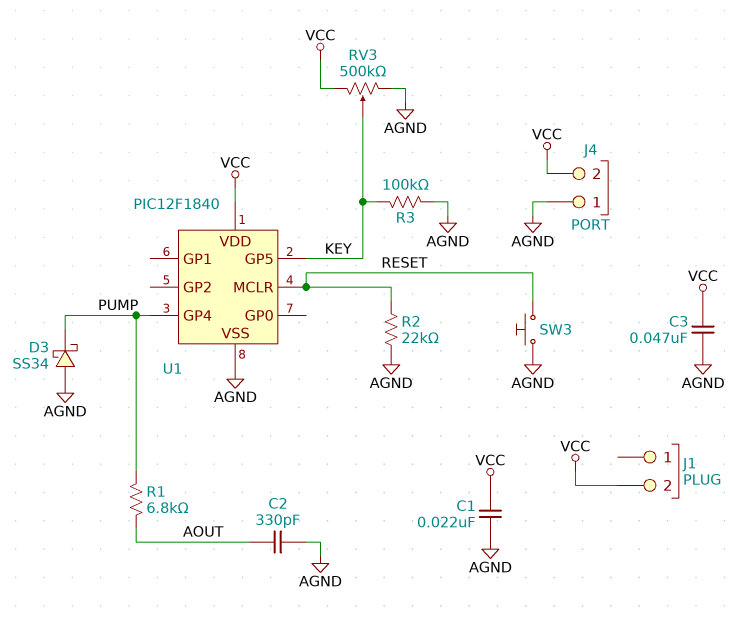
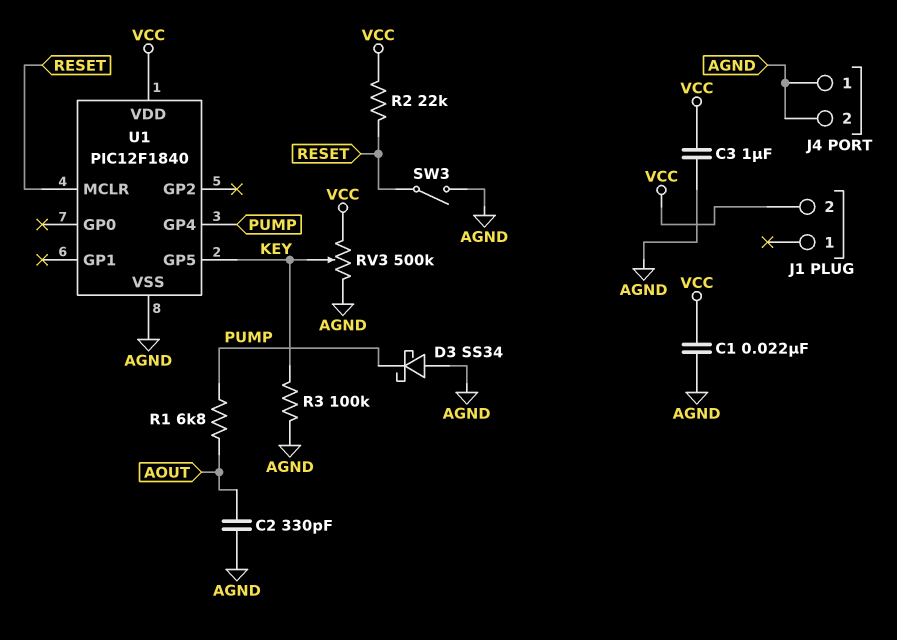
C3: 47nF (AGND, VCC) -> 1uF (AGND, VCC)
J4 pin 2: VCC -> AGND
R2: 22k (AGND, RESET) -> 22k (RESET, VCC)
SW3: button (AGND, RESET) -> switch (AGND, RESET)

